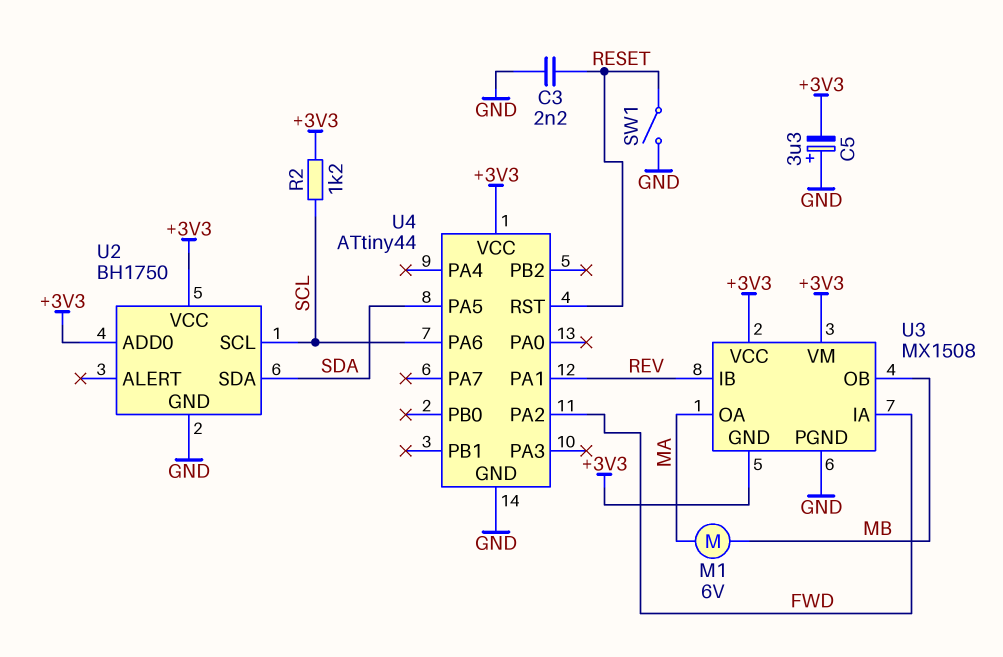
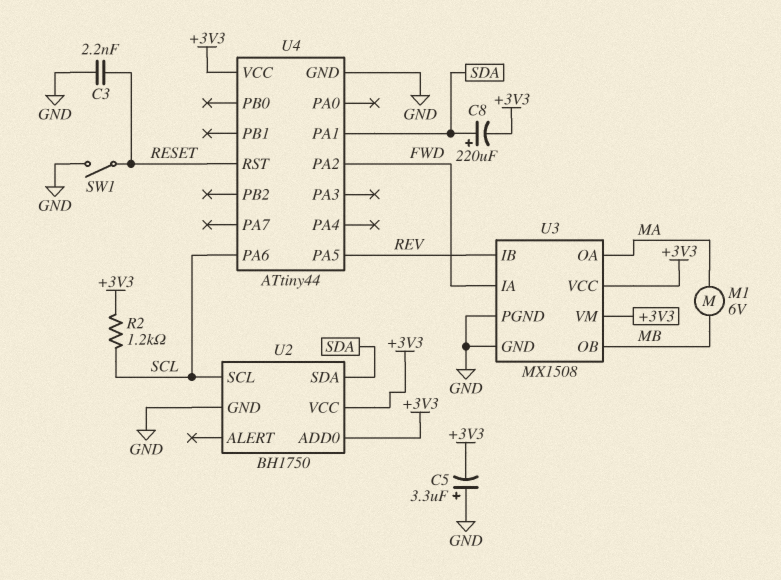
C8: none -> 220uF (plus SDA, minus +3V3)
U3 pin GND: +3V3 -> GND
U4 pin PA1: REV -> SDA
U4 pin PA5: SDA -> REV

